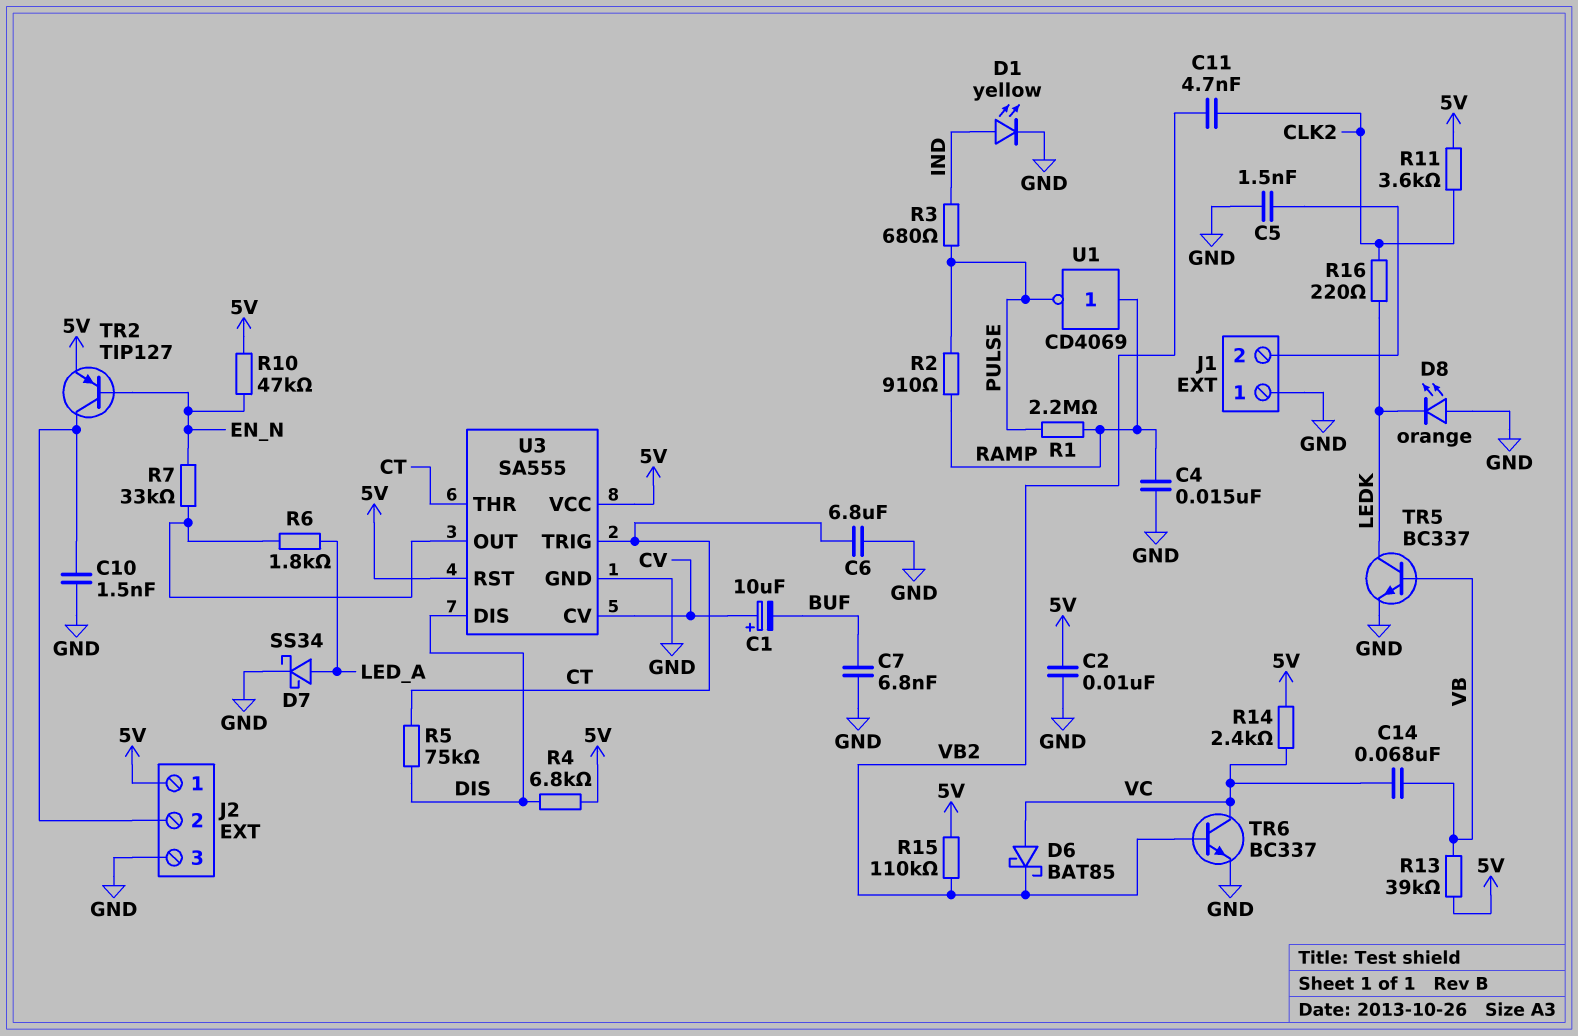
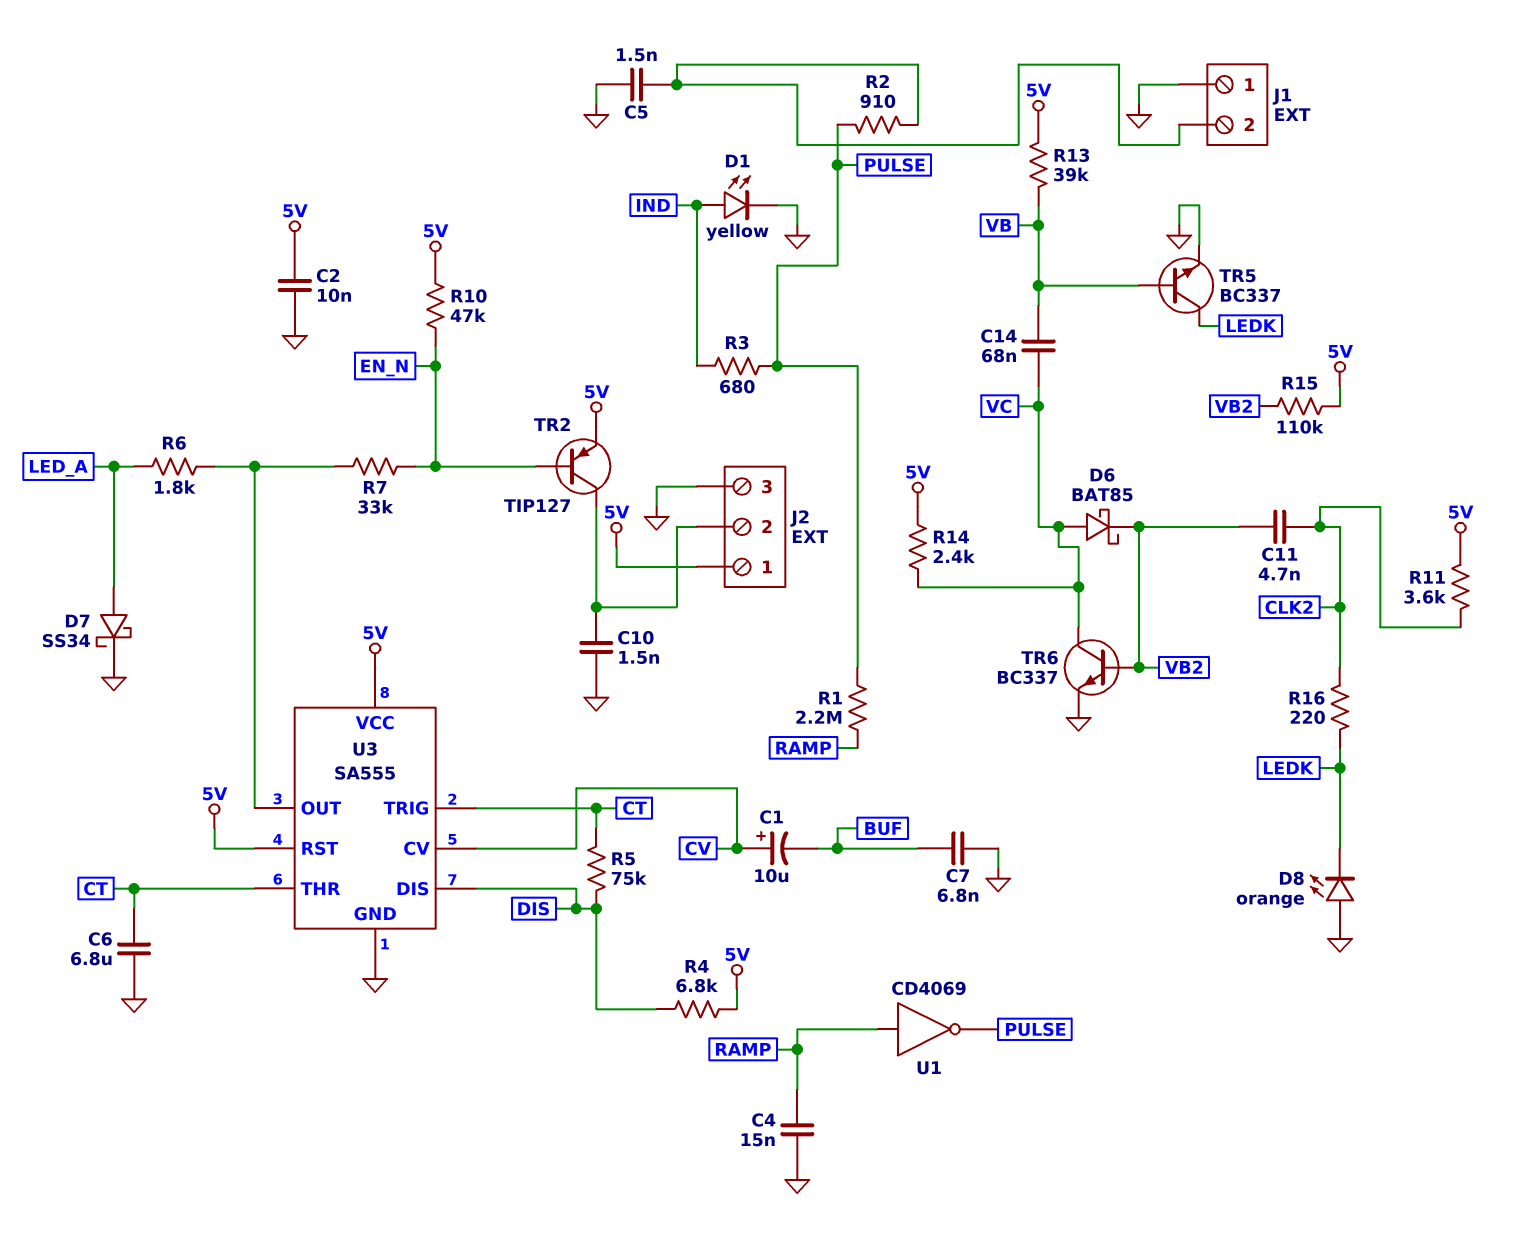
R2: 910 (PULSE, RAMP) -> 910 (J1/2, PULSE)

